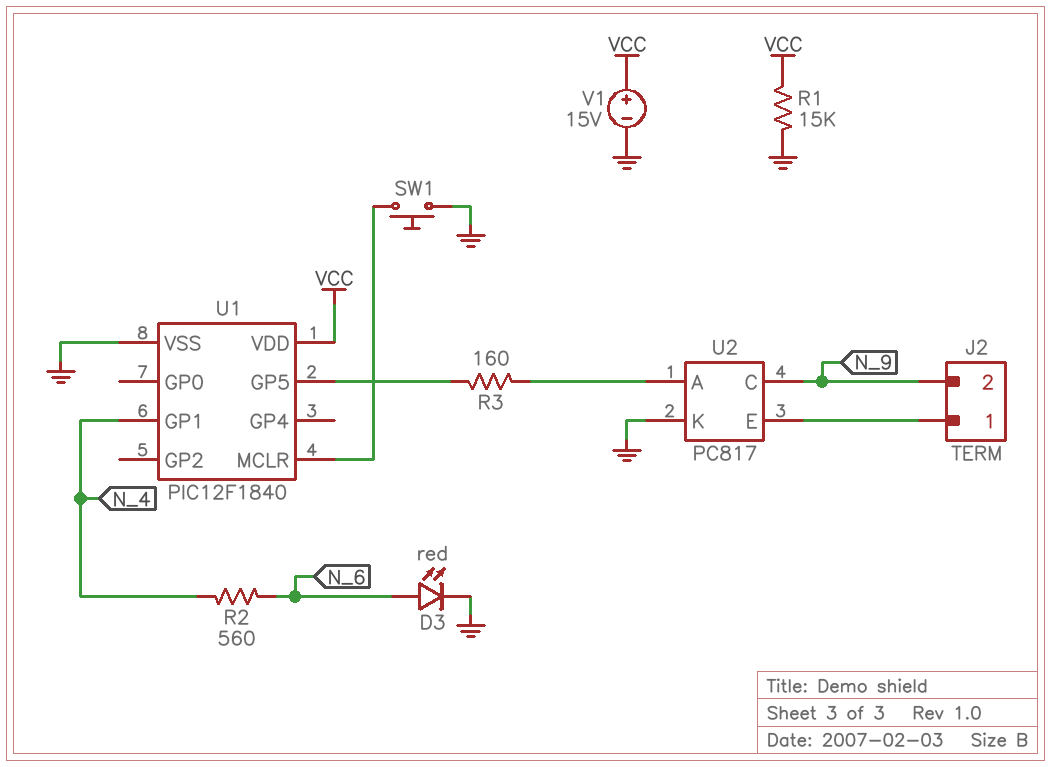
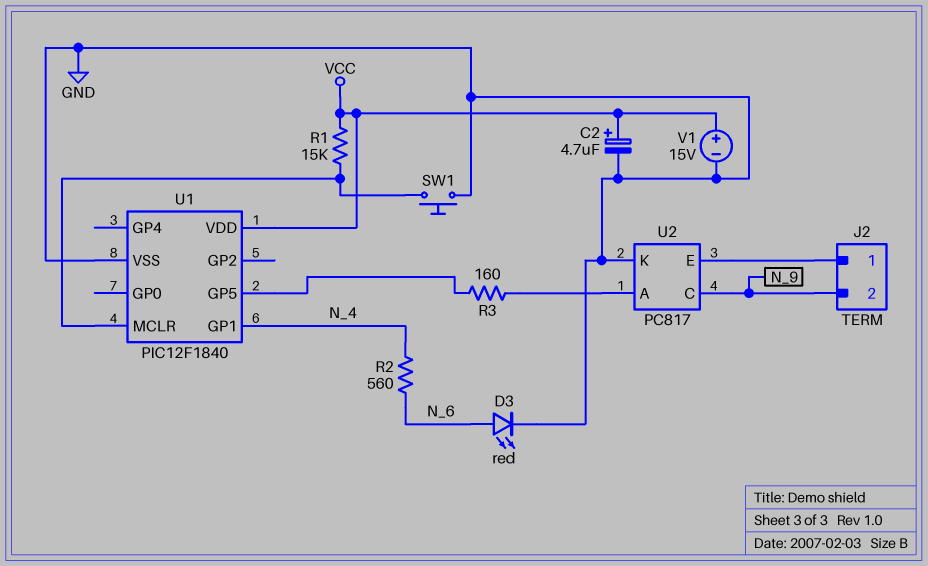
C2: none -> 4.7uF (plus VCC, minus GND)
R1: 15k (GND, VCC) -> 15k (U1/MCLR, VCC)

